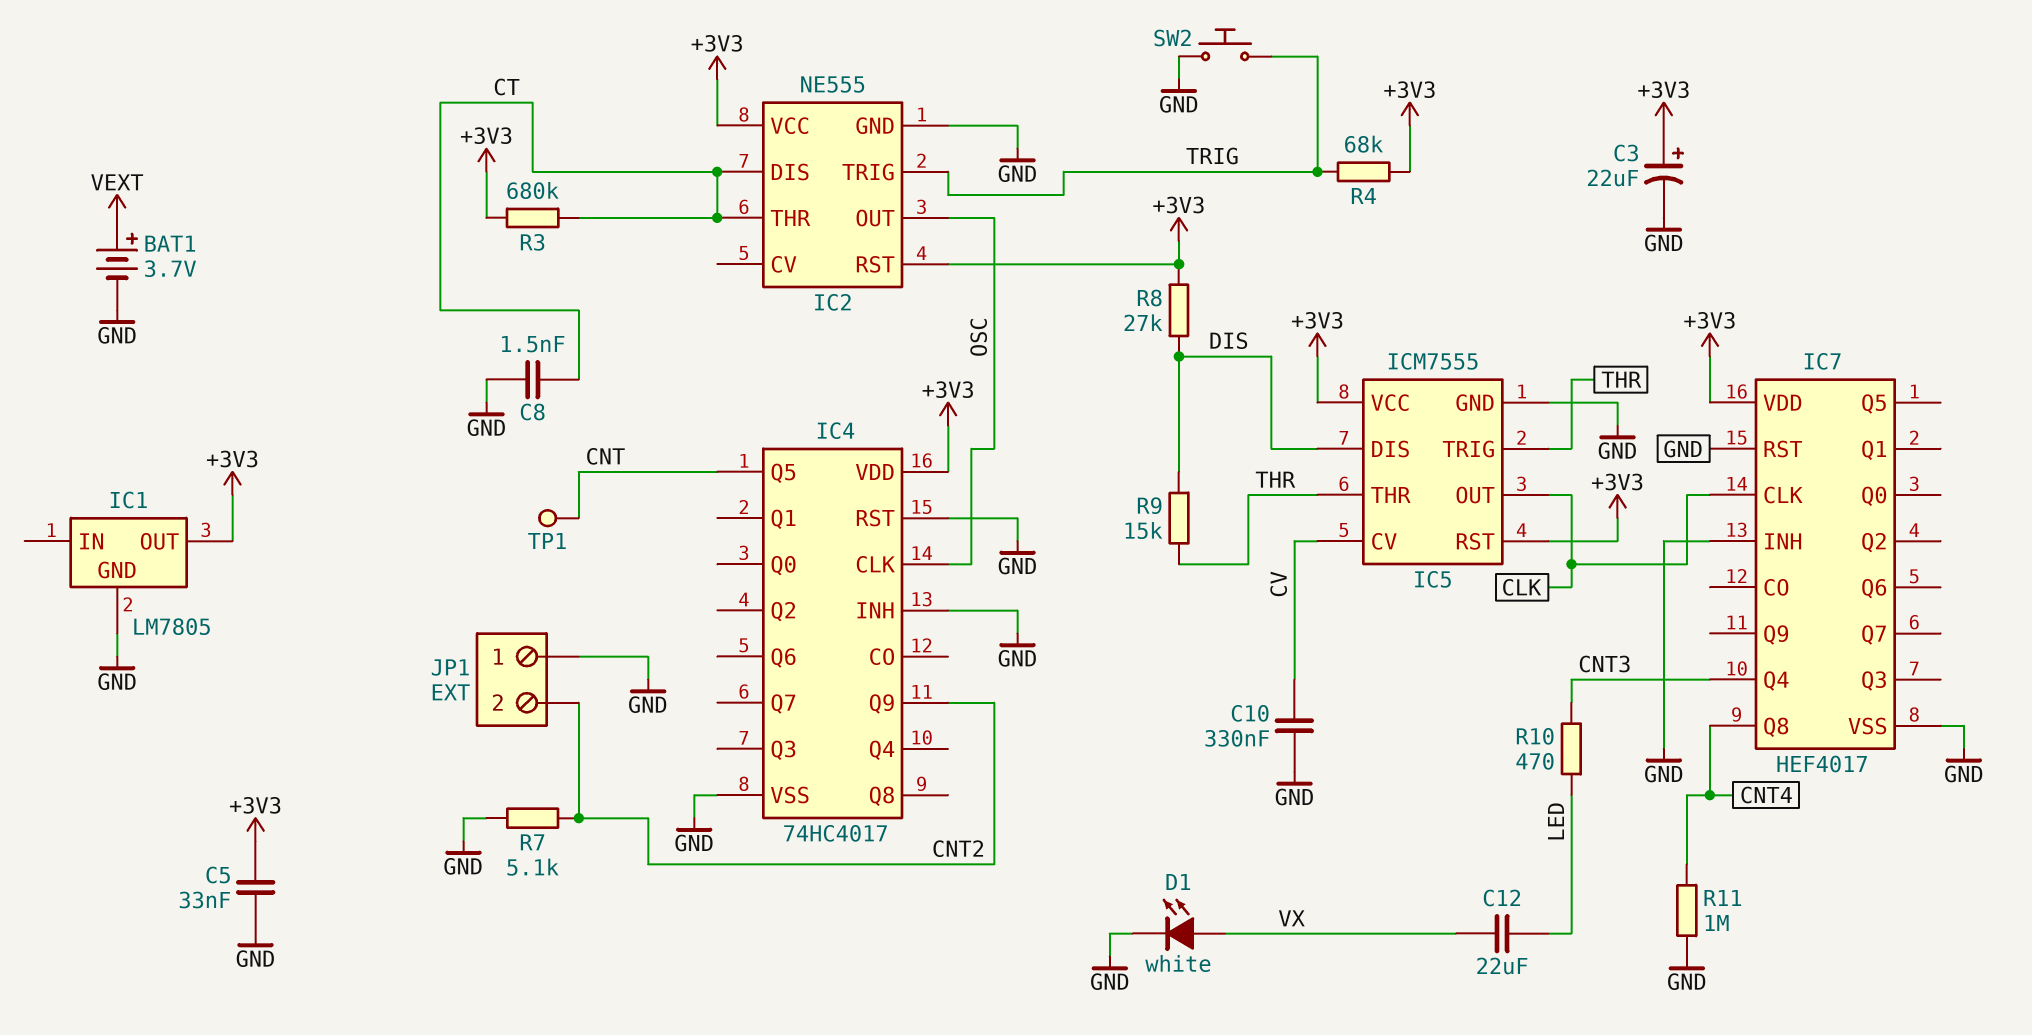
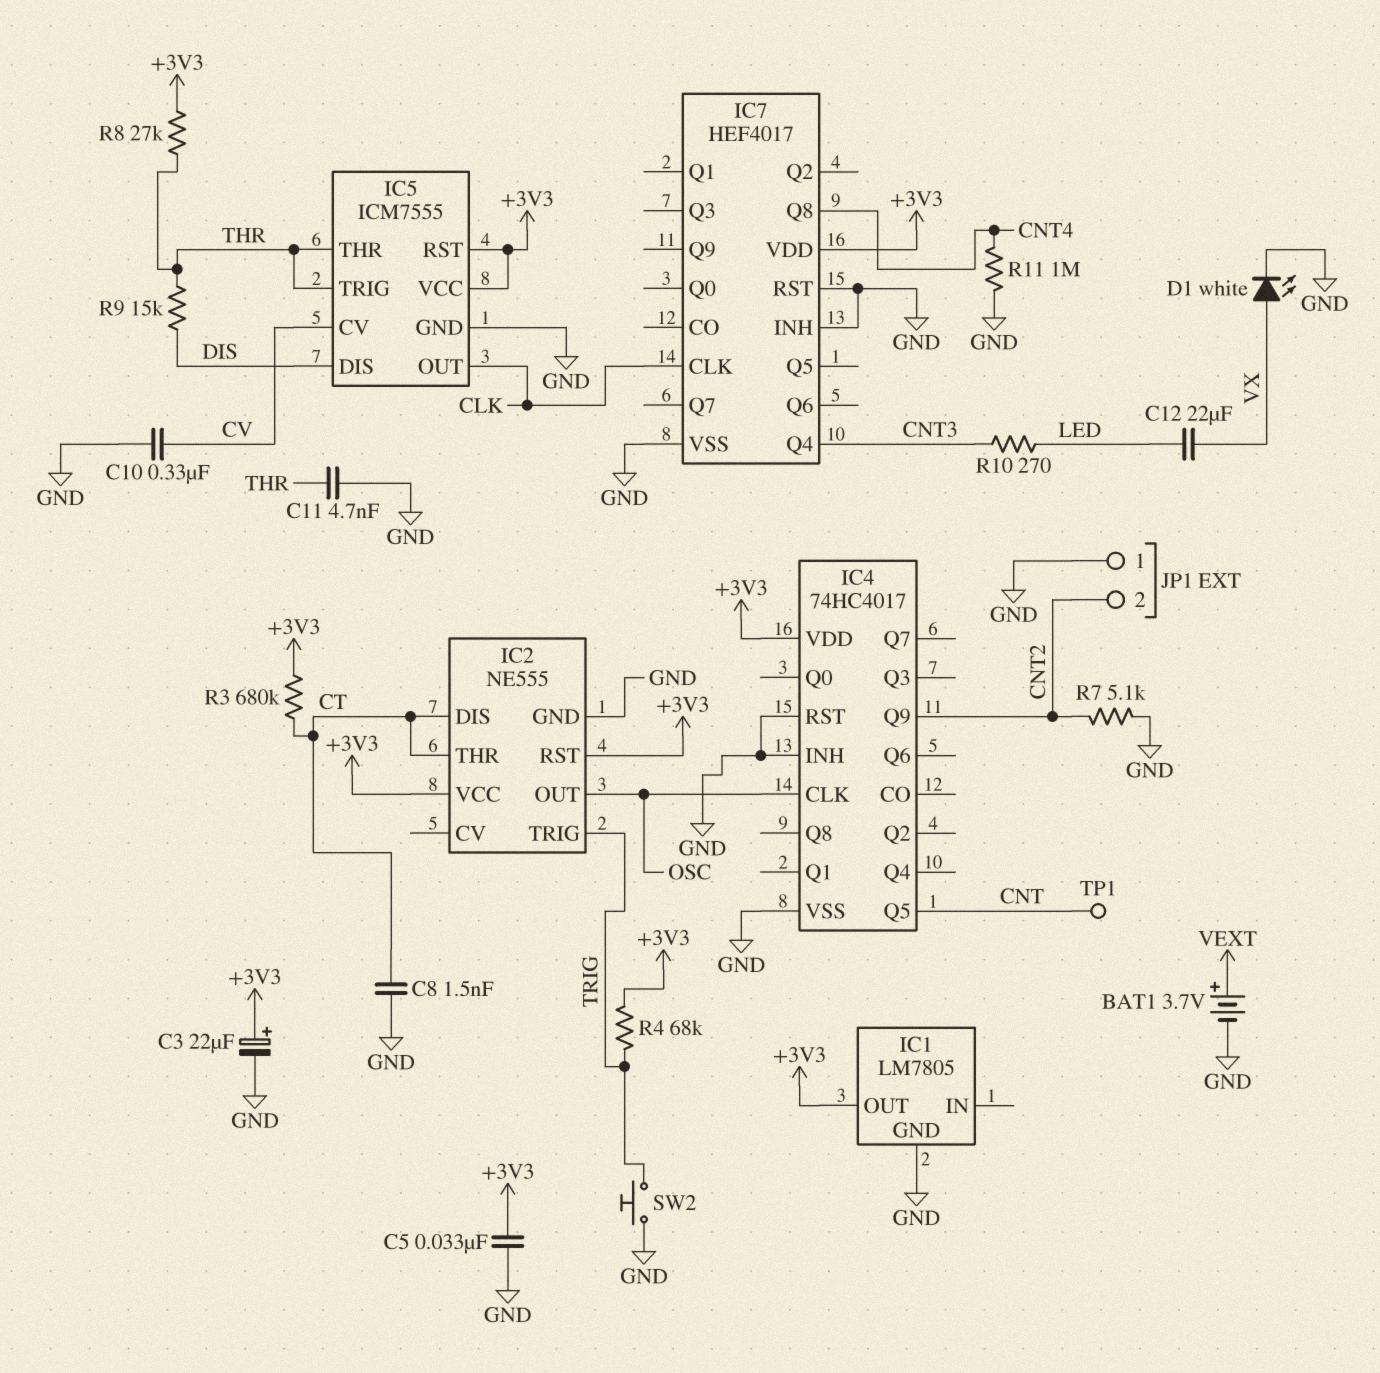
C11: none -> 4.7nF (GND, THR)
R8: 27k (+3V3, DIS) -> 27k (+3V3, THR)
R10: 470 (CNT3, LED) -> 270 (CNT3, LED)

